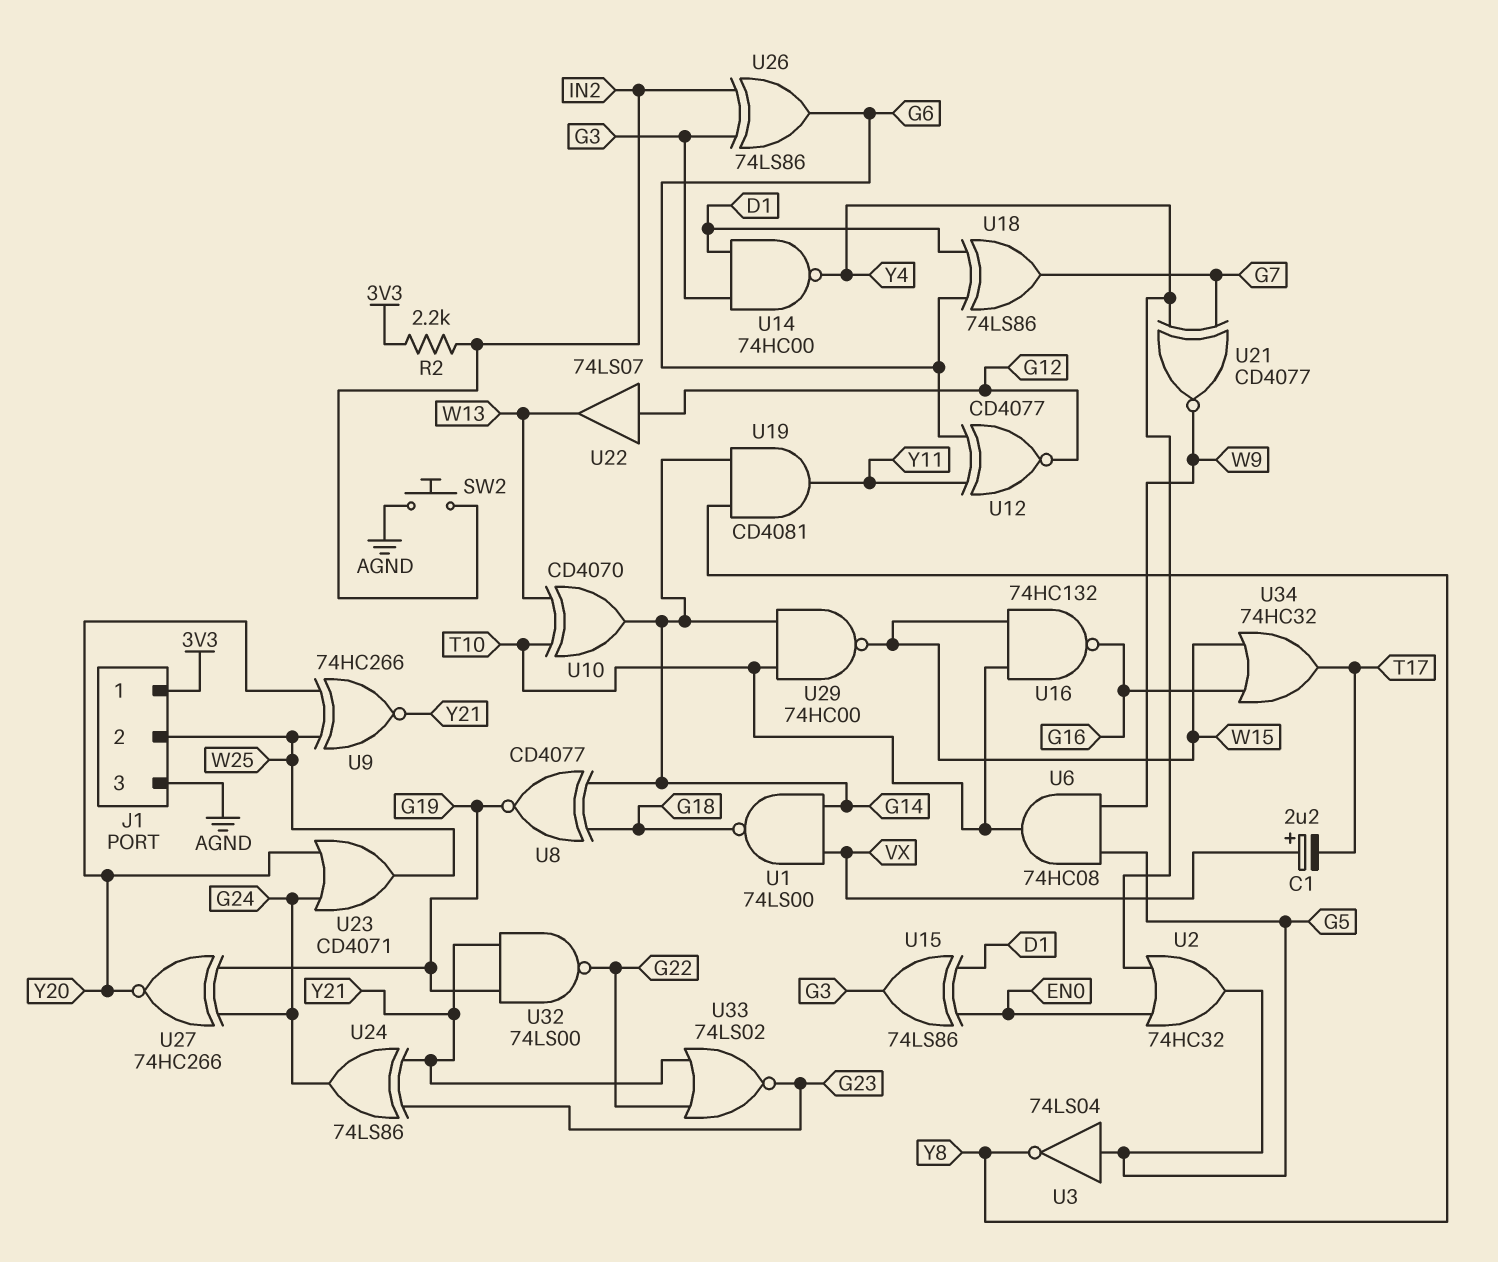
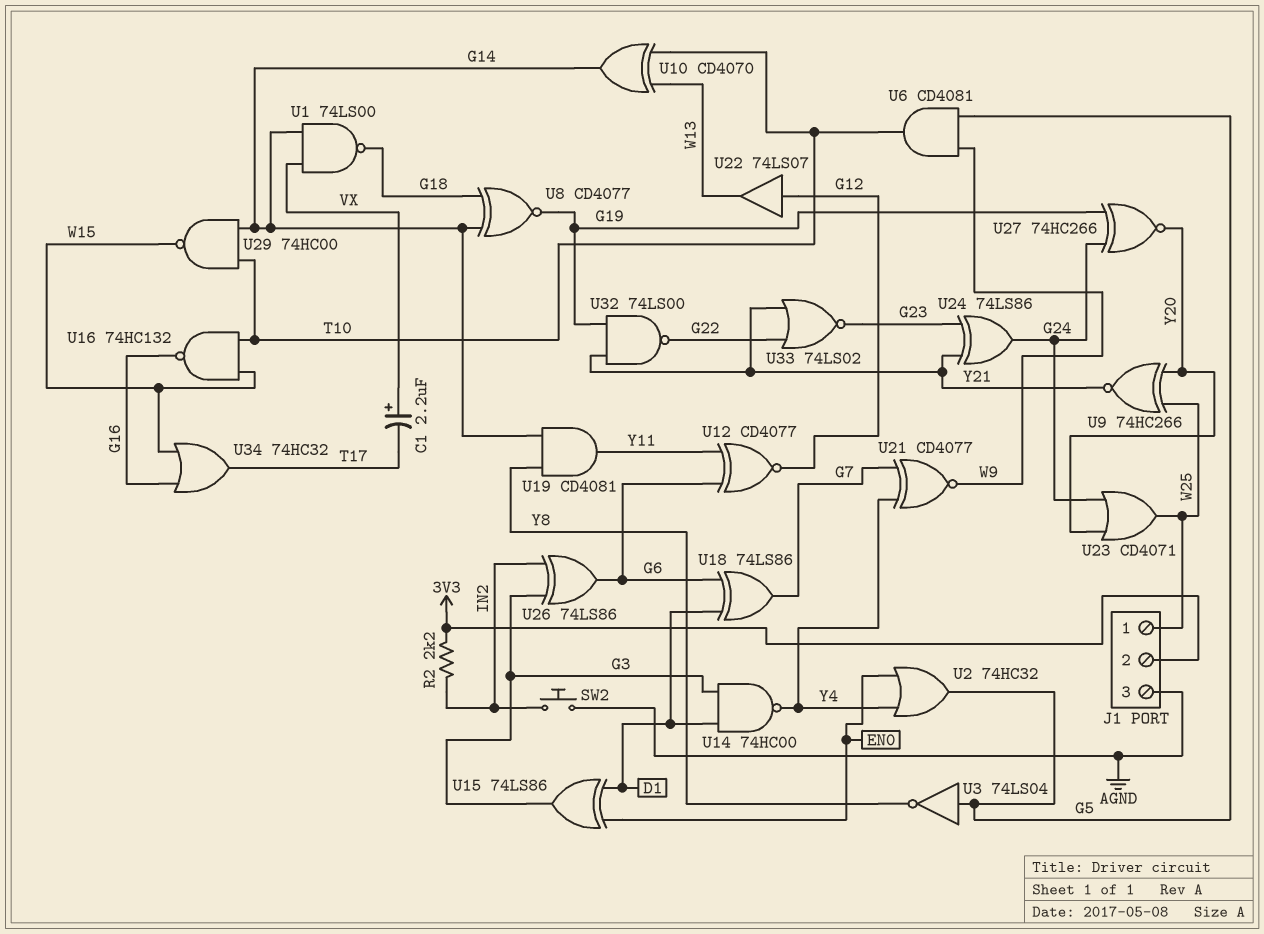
J1 pin 1: 3V3 -> W25
J1 pin 2: W25 -> 3V3
U6: AND 74HC08 (in G5, in W9, out T10) -> AND CD4081 (in G5, in W9, out T10)

